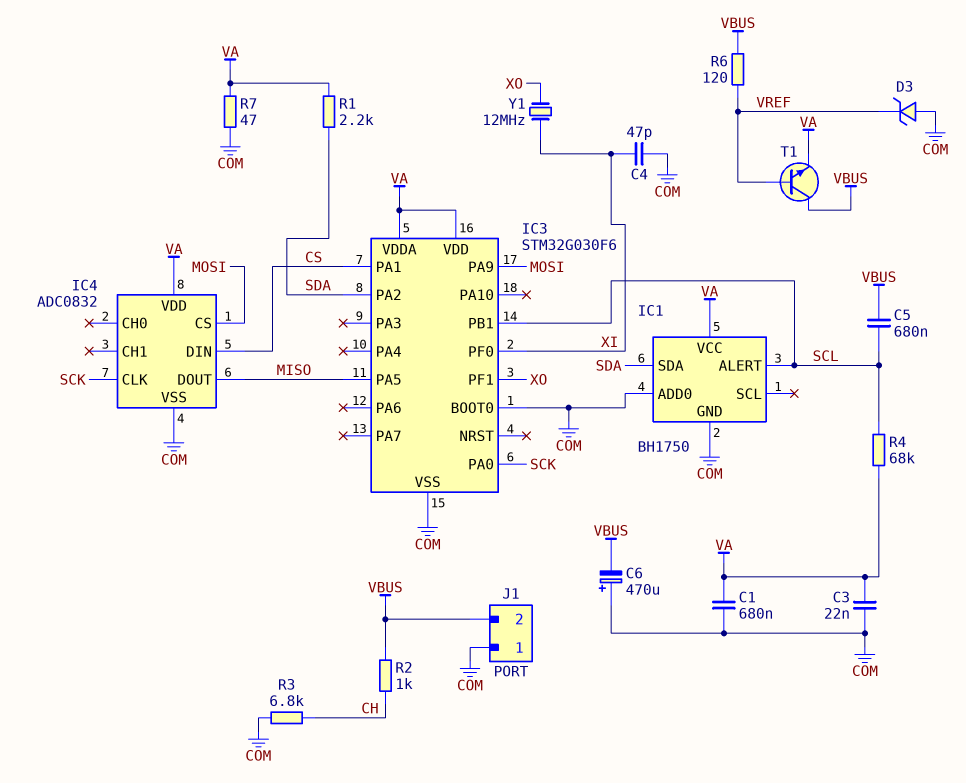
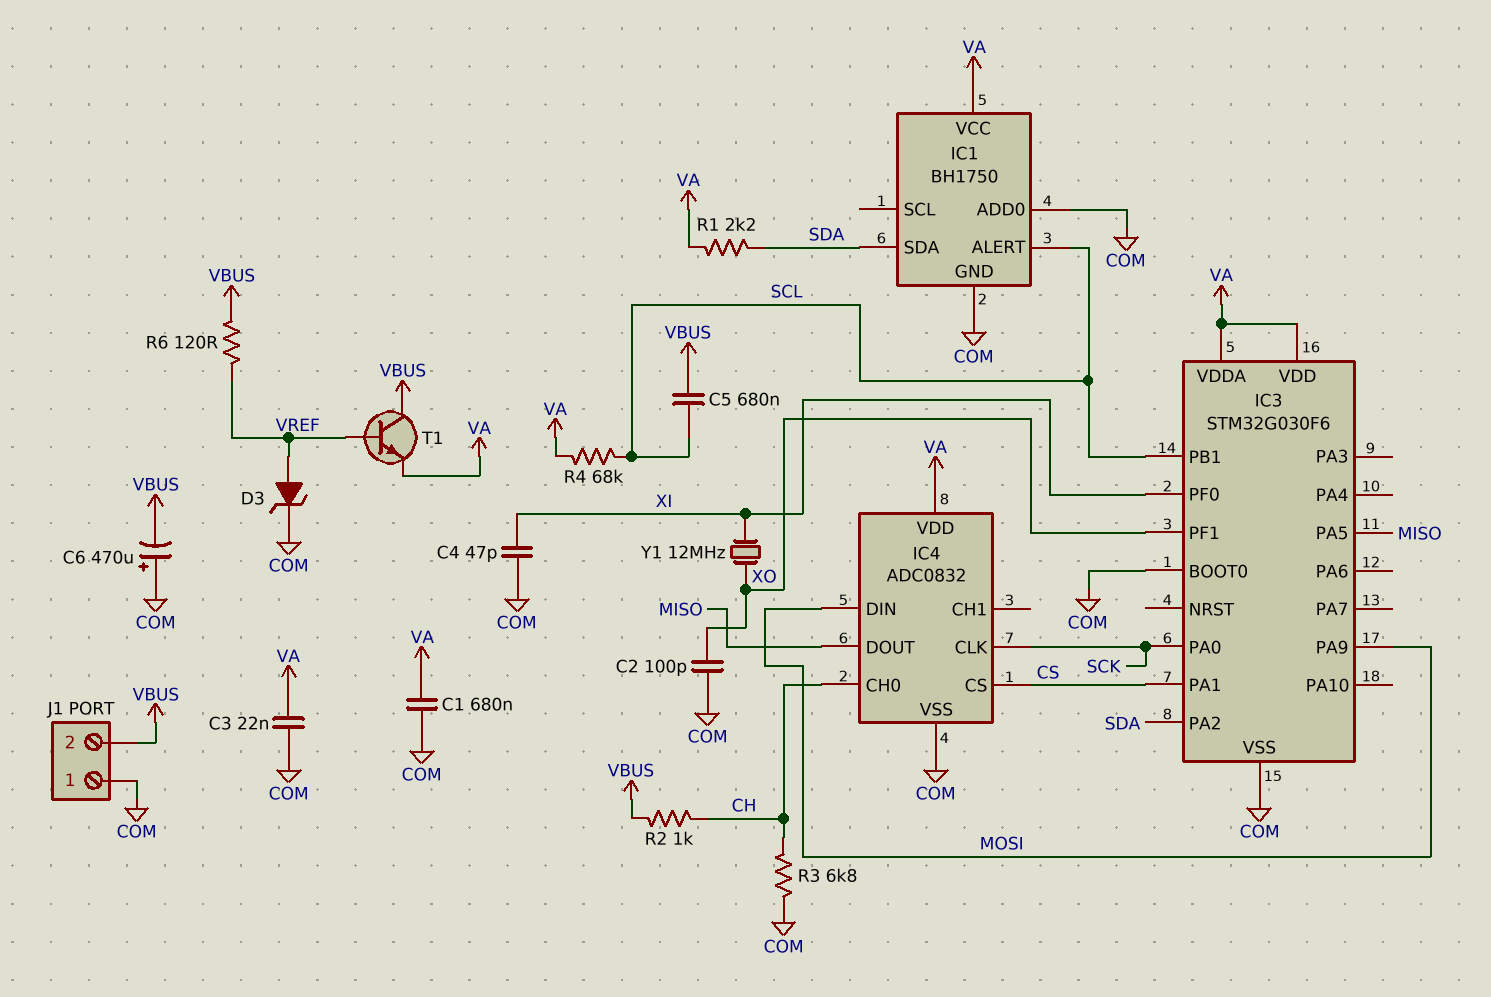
C2: none -> 100pF (COM, XO)
D3: zener (A COM, K VREF) -> zener (A VREF, K COM)
IC4 pin CH0: none -> CH
IC4 pin CS: MOSI -> CS
IC4 pin DIN: CS -> MOSI
R7: 47 (COM, VA) -> none

